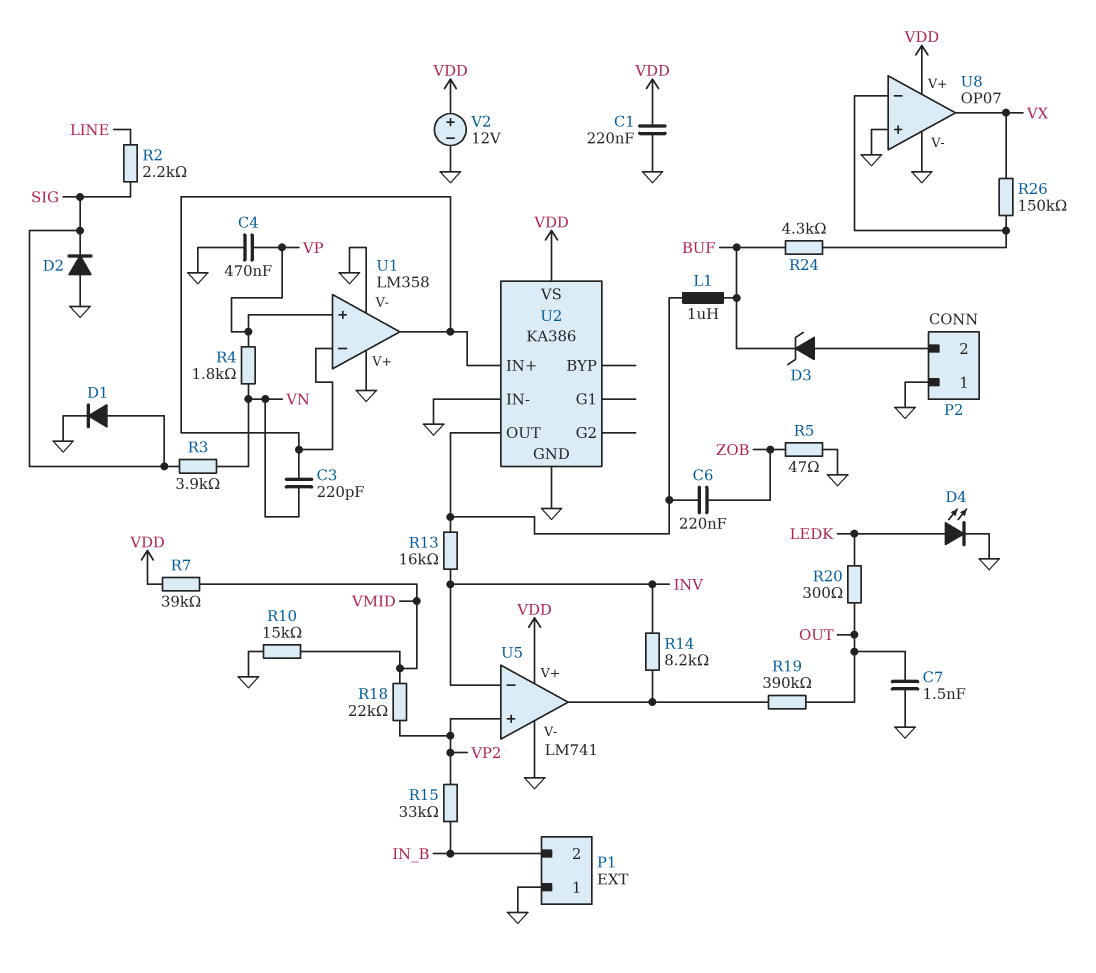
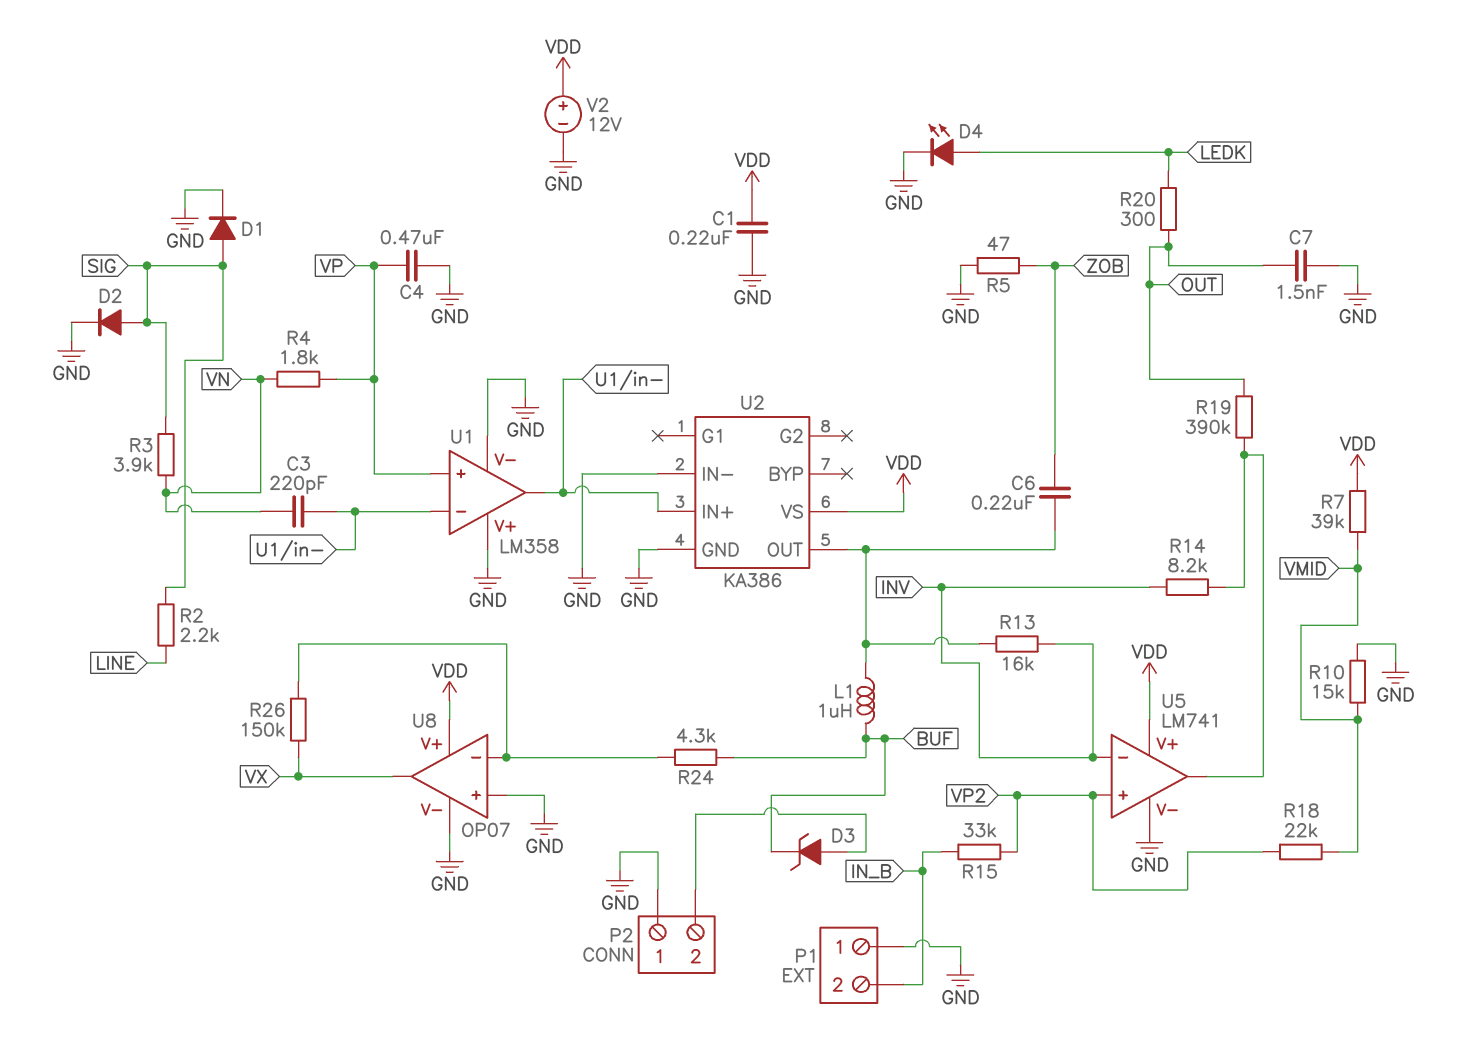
D2: diode (A GND, K SIG) -> diode (A SIG, K GND)

